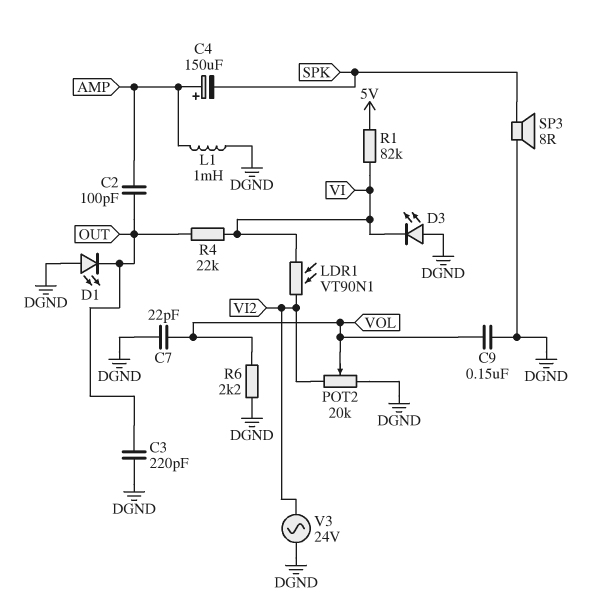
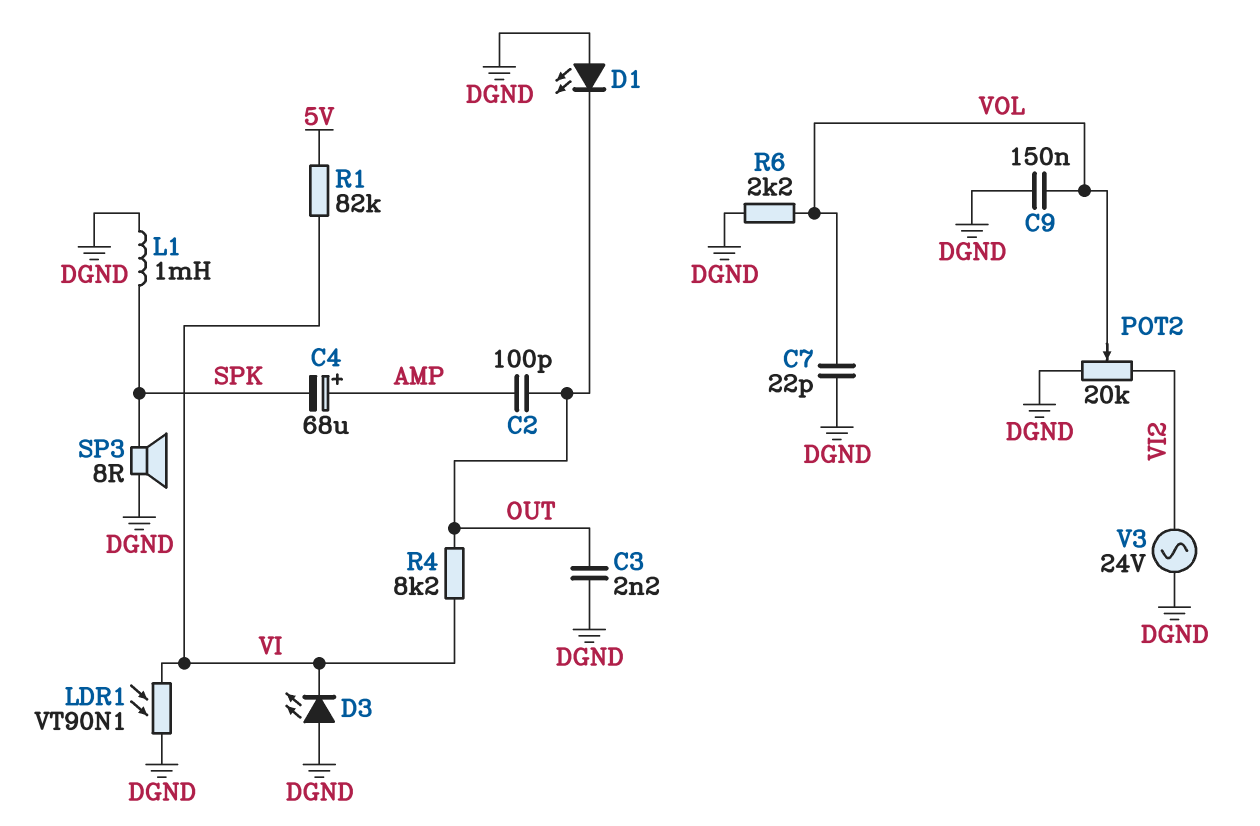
C3: 220pF (DGND, OUT) -> 2.2nF (DGND, OUT)
C4: 150uF (plus AMP, minus SPK) -> 68uF (plus AMP, minus SPK)
L1: 1mH (AMP, DGND) -> 1mH (DGND, SPK)
LDR1: VT90N1 (VI, VI2) -> VT90N1 (DGND, VI)
R4: 22k (OUT, VI) -> 8.2k (OUT, VI)

